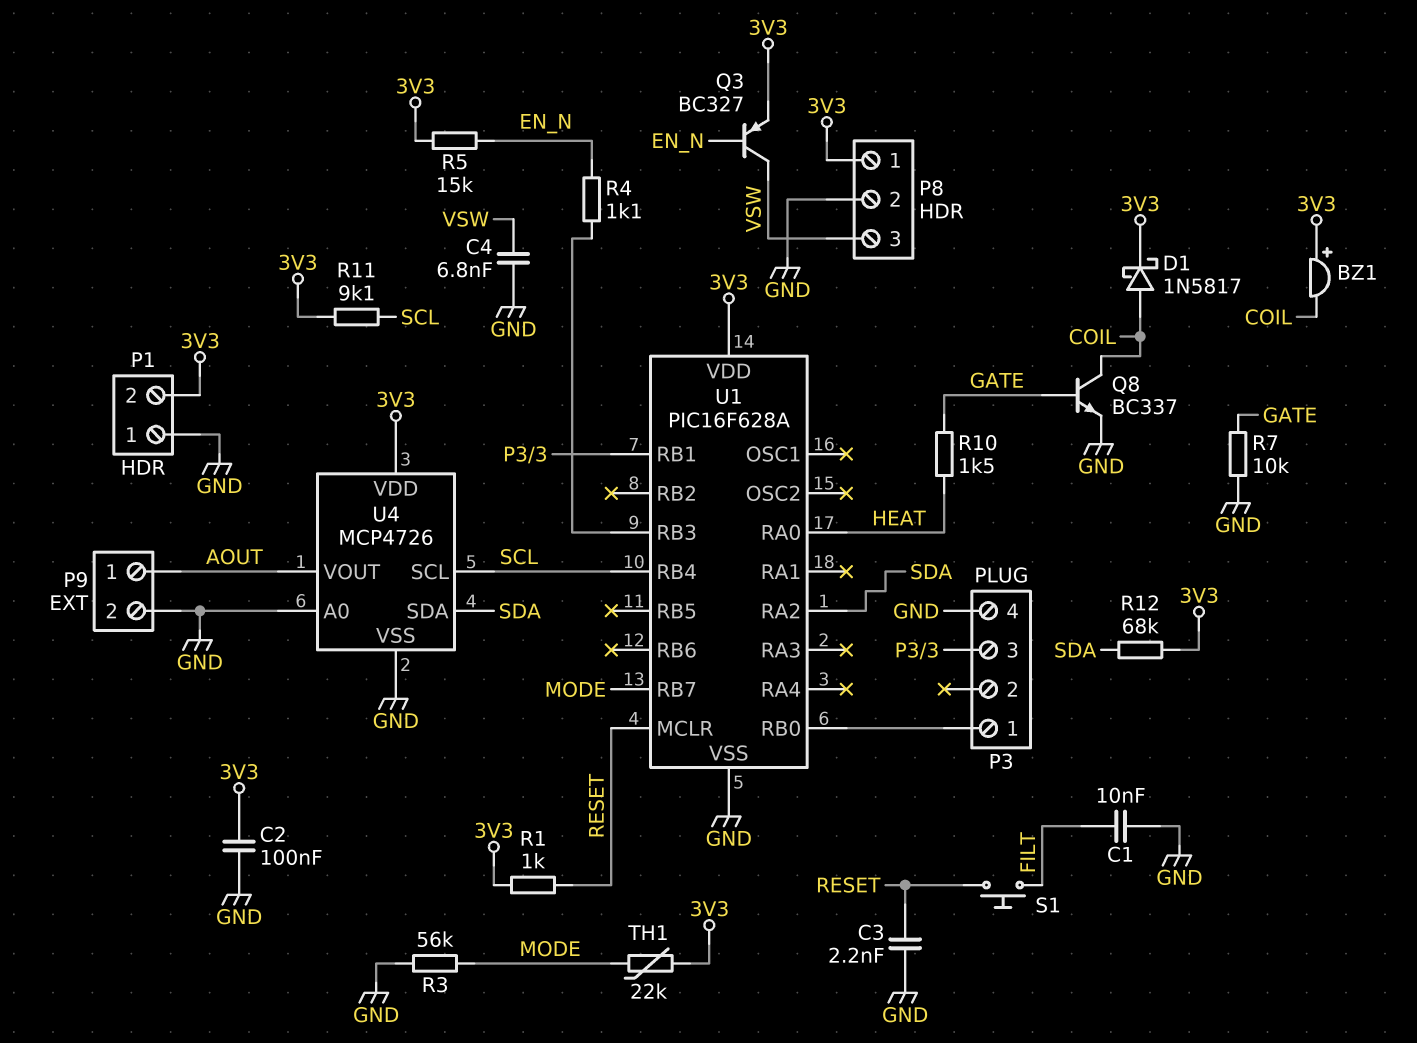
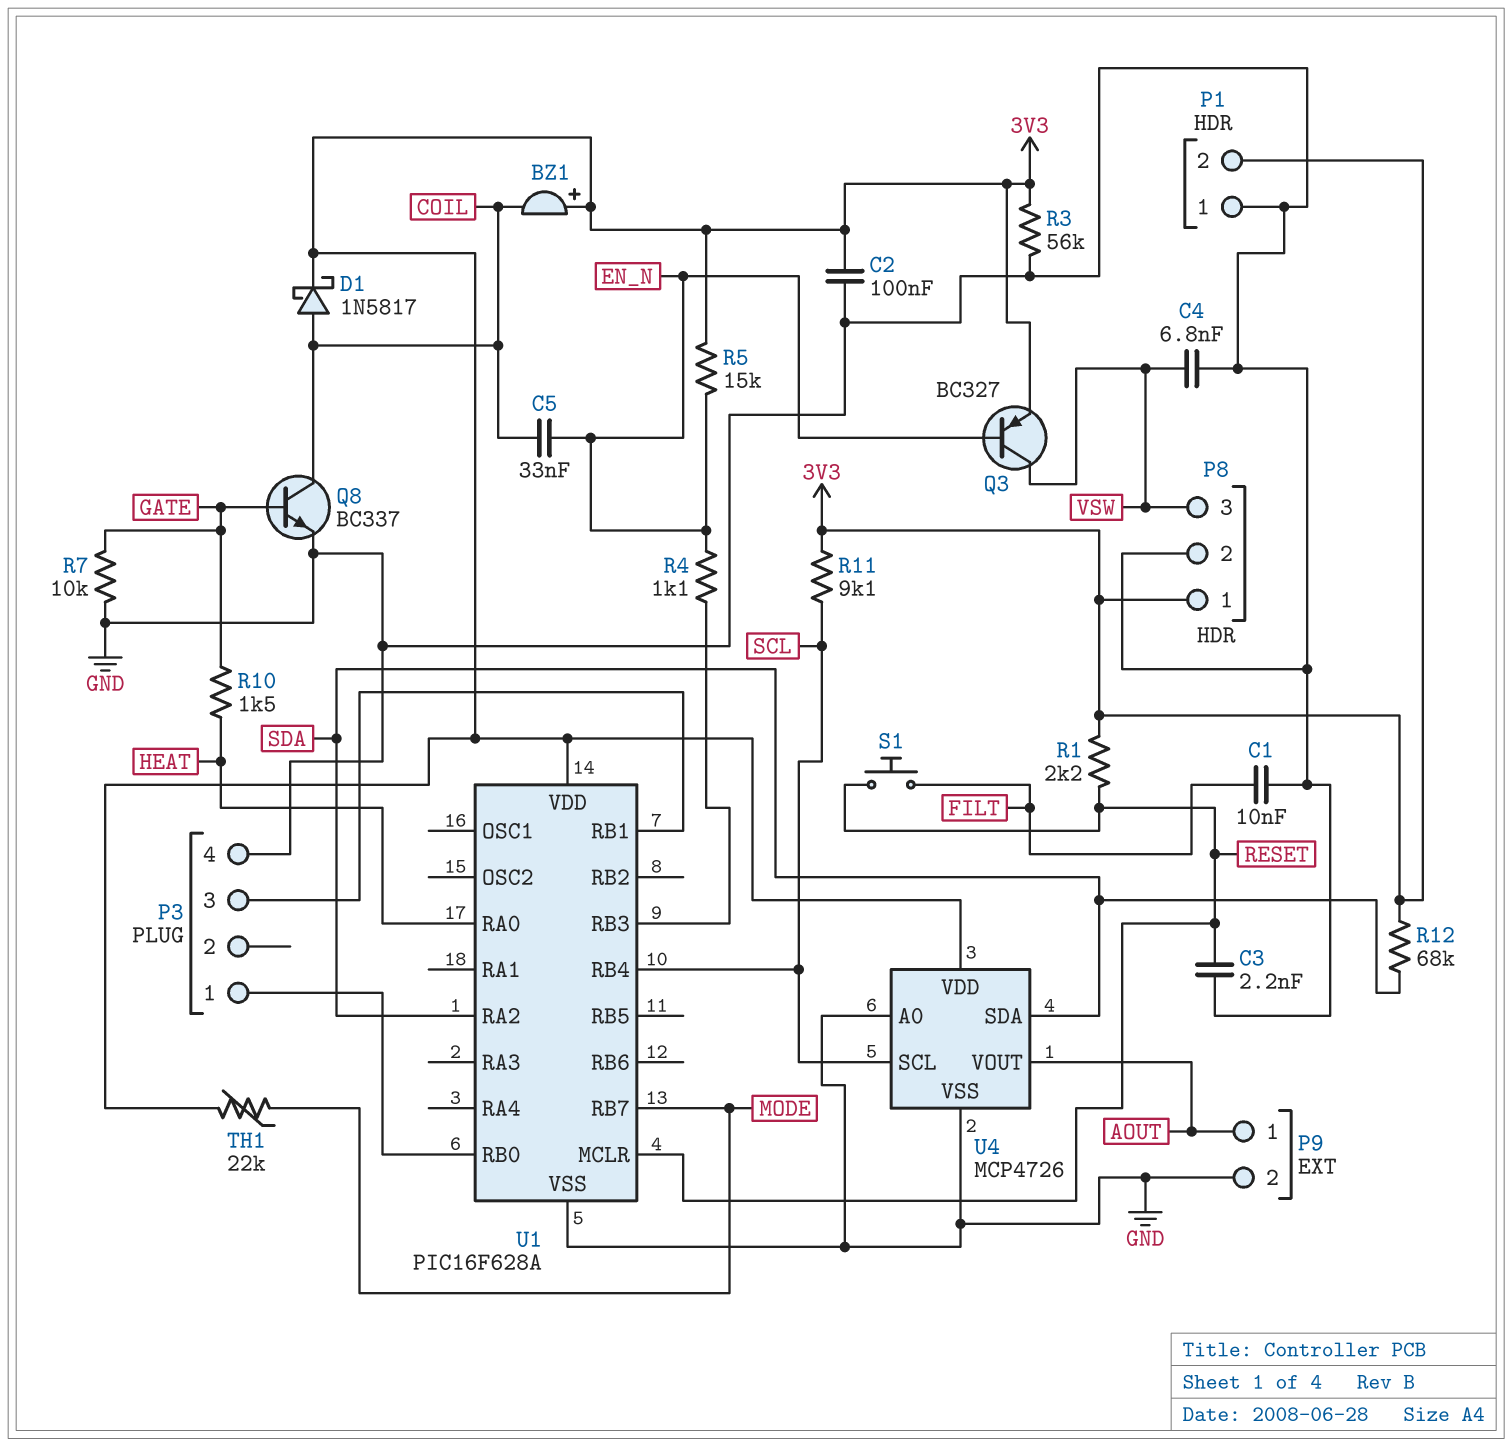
C5: none -> 33nF (COIL, EN_N)
R1: 1k (3V3, RESET) -> 2.2k (3V3, RESET)
R3: 56k (GND, MODE) -> 56k (3V3, GND)

